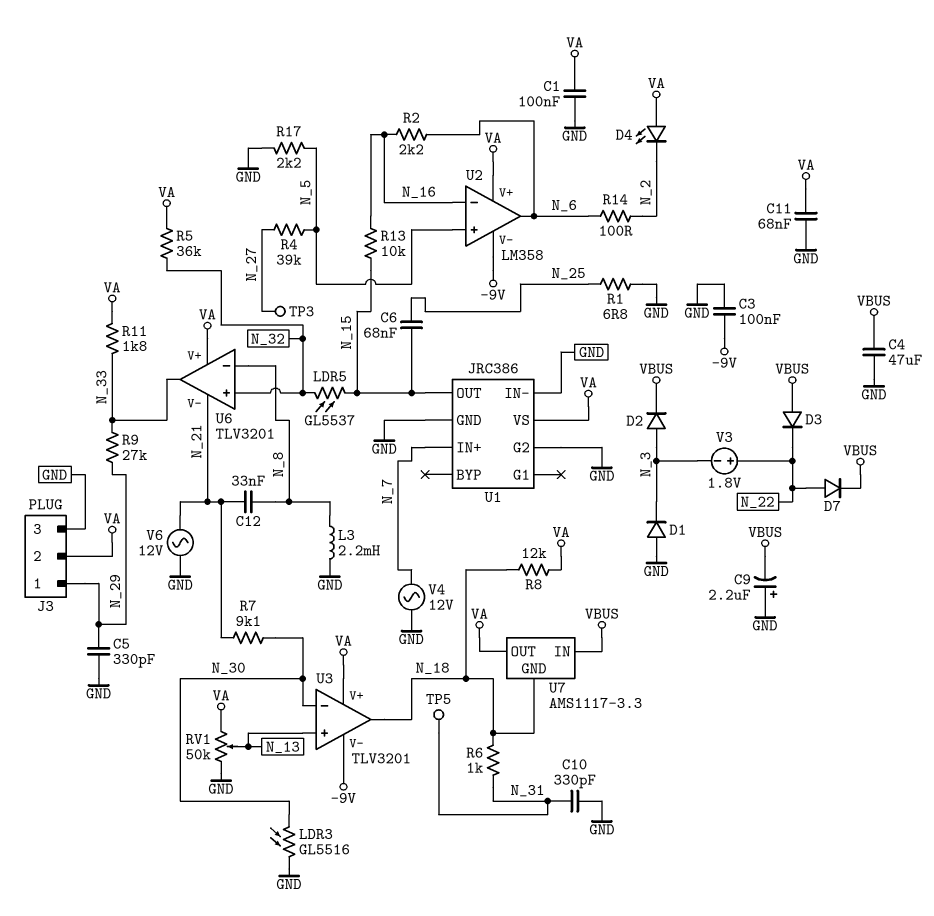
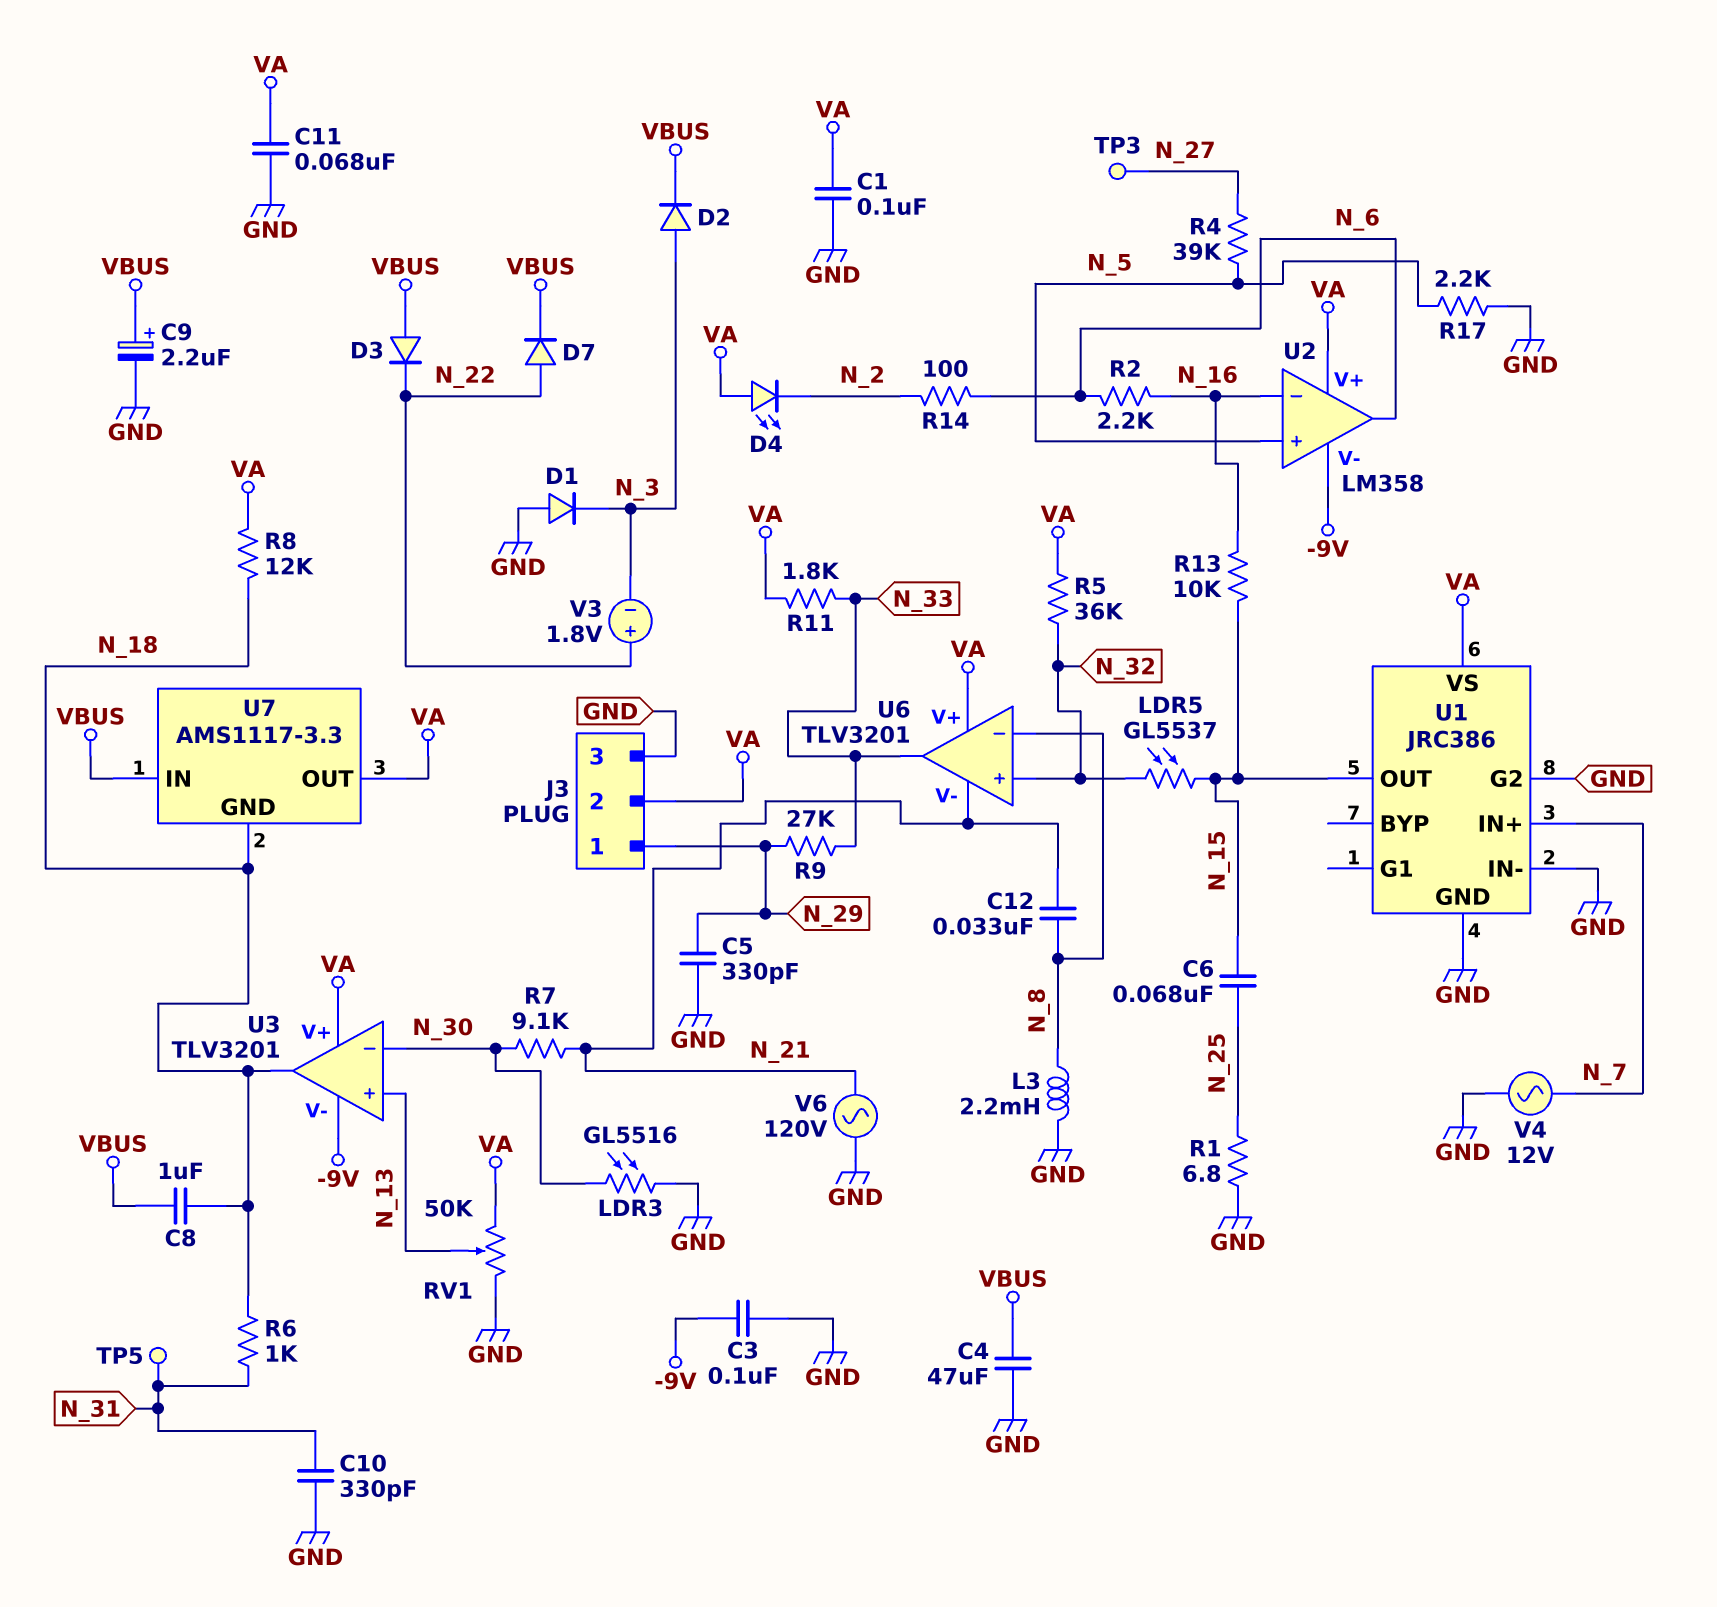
C8: none -> 1uF (N_18, VBUS)
C9: 2.2uF (plus GND, minus VBUS) -> 2.2uF (plus VBUS, minus GND)
V6: AC 12V (GND, N_21) -> AC 120V (GND, N_21)

